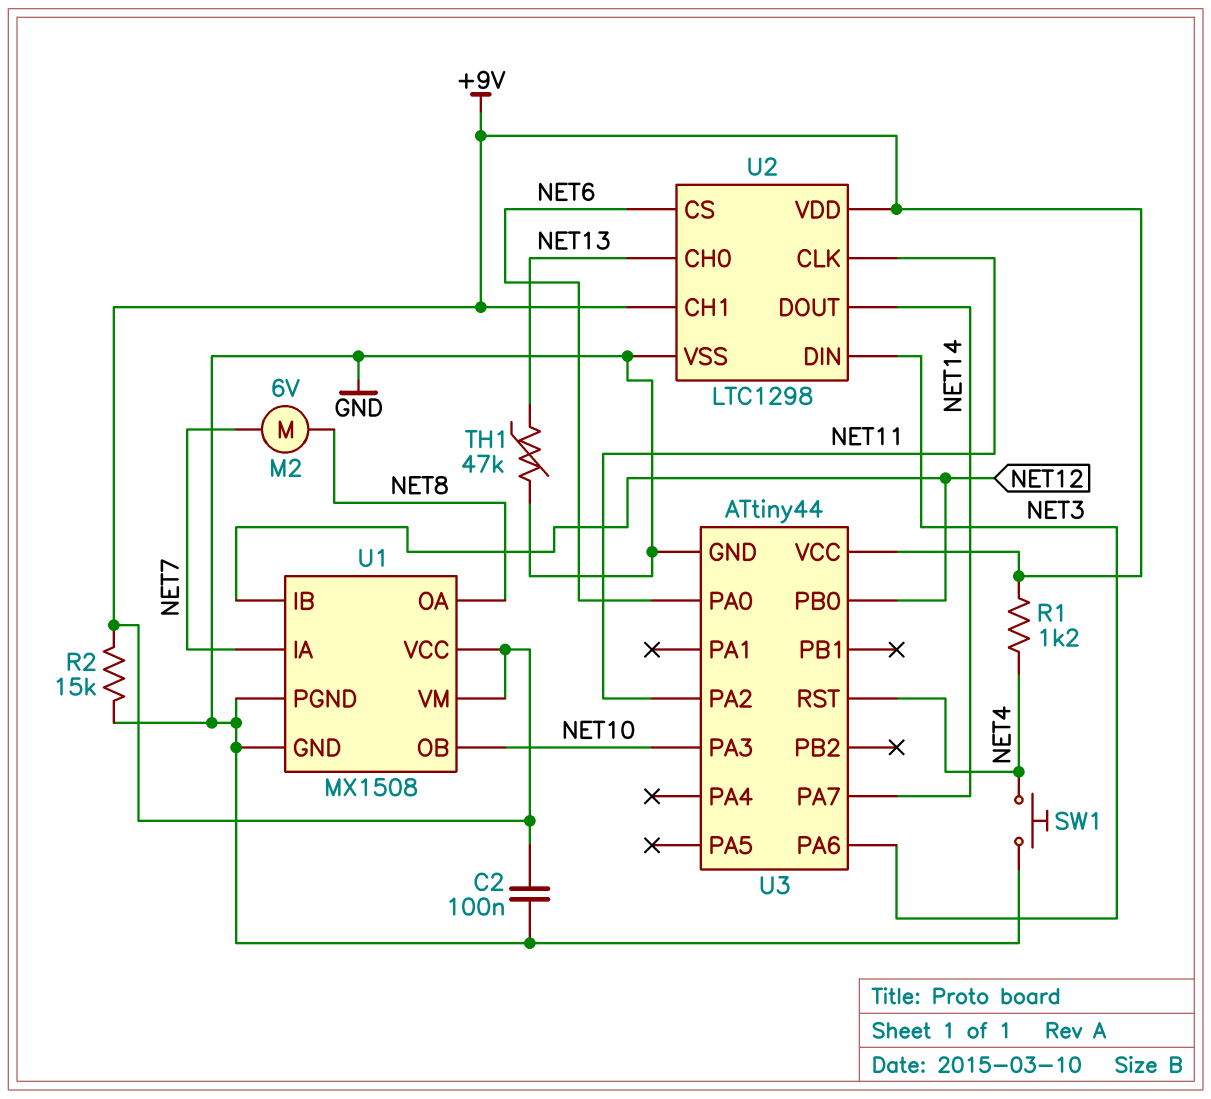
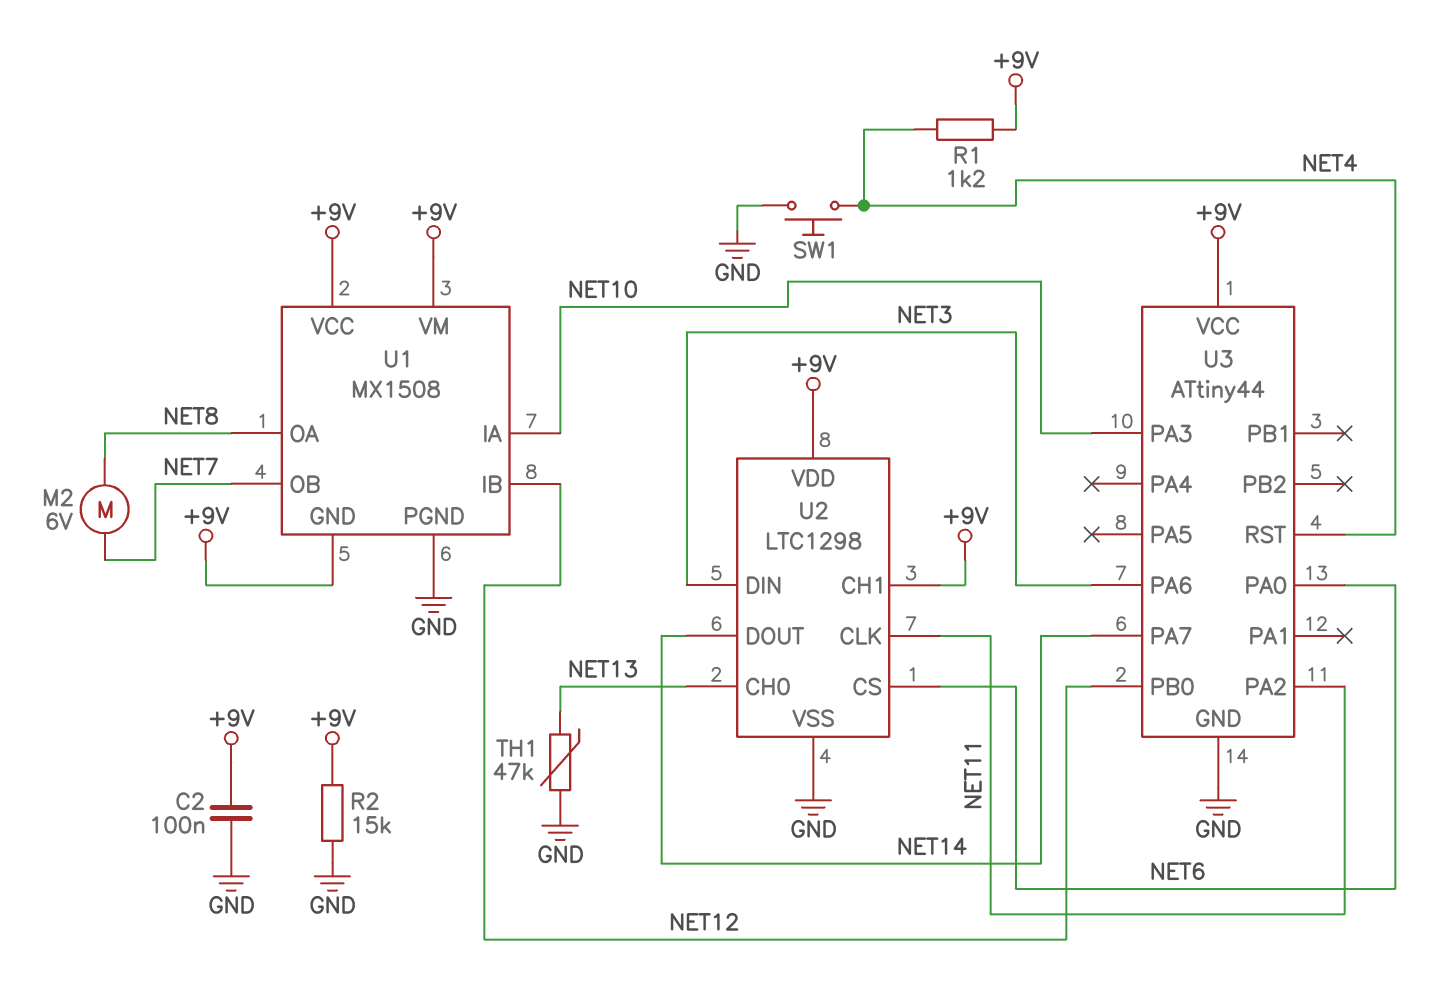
U1 pin GND: GND -> +9V
U1 pin IA: NET7 -> NET10
U1 pin OB: NET10 -> NET7

